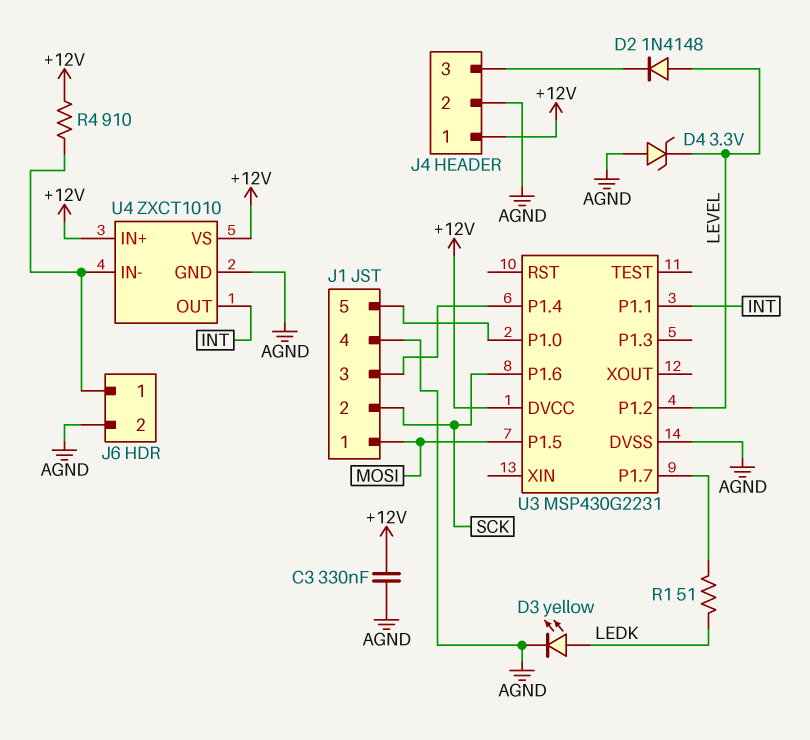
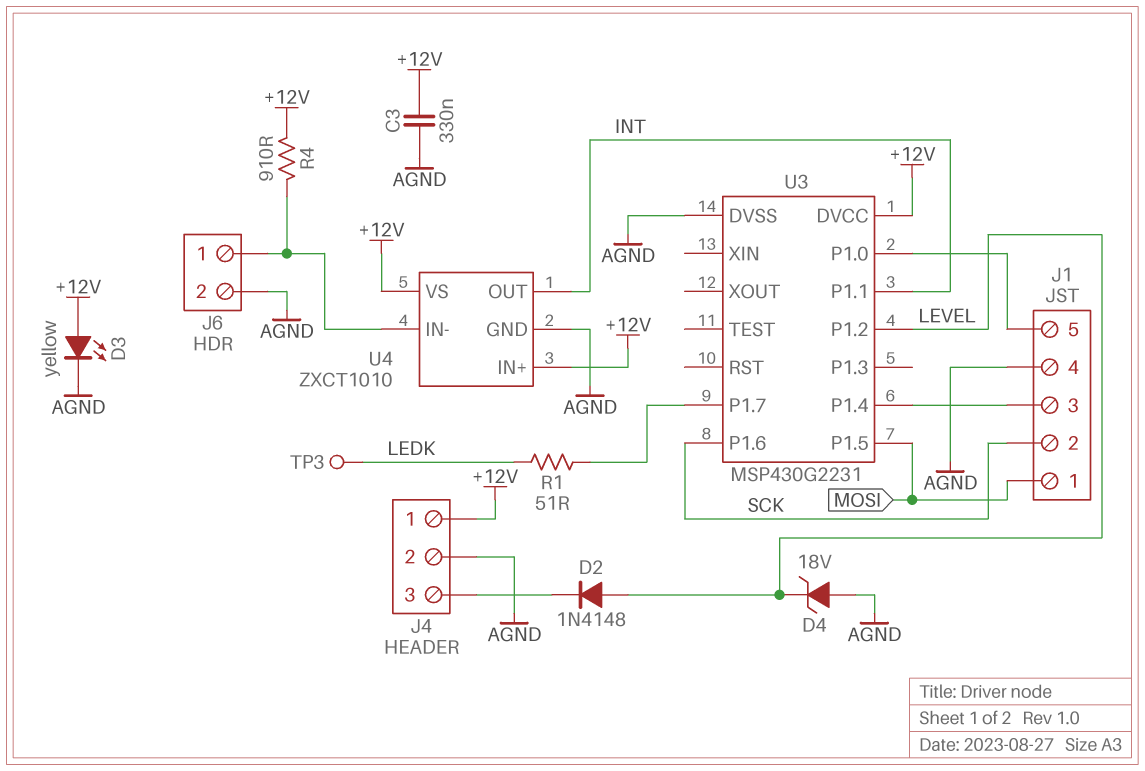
D3: LED yellow (A LEDK, K AGND) -> LED yellow (A +12V, K AGND)
D4: zener 3.3V (A AGND, K LEVEL) -> zener 18V (A AGND, K LEVEL)
TP3: none -> test point (LEDK)

